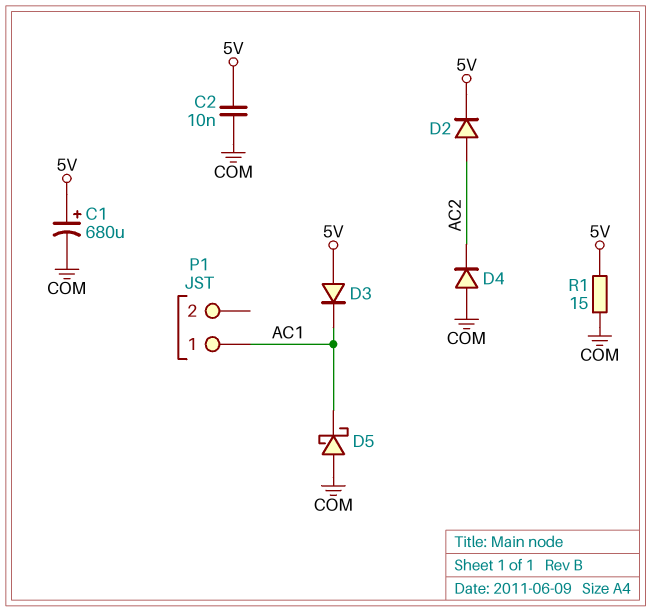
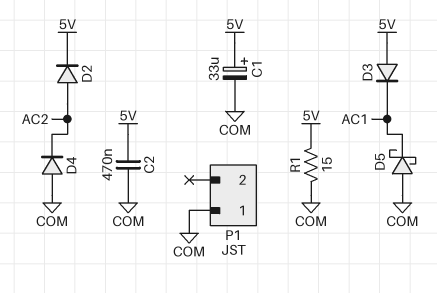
C1: 680uF (plus 5V, minus COM) -> 33uF (plus 5V, minus COM)
C2: 10nF (5V, COM) -> 470nF (5V, COM)
P1 pin 1: AC1 -> COM

